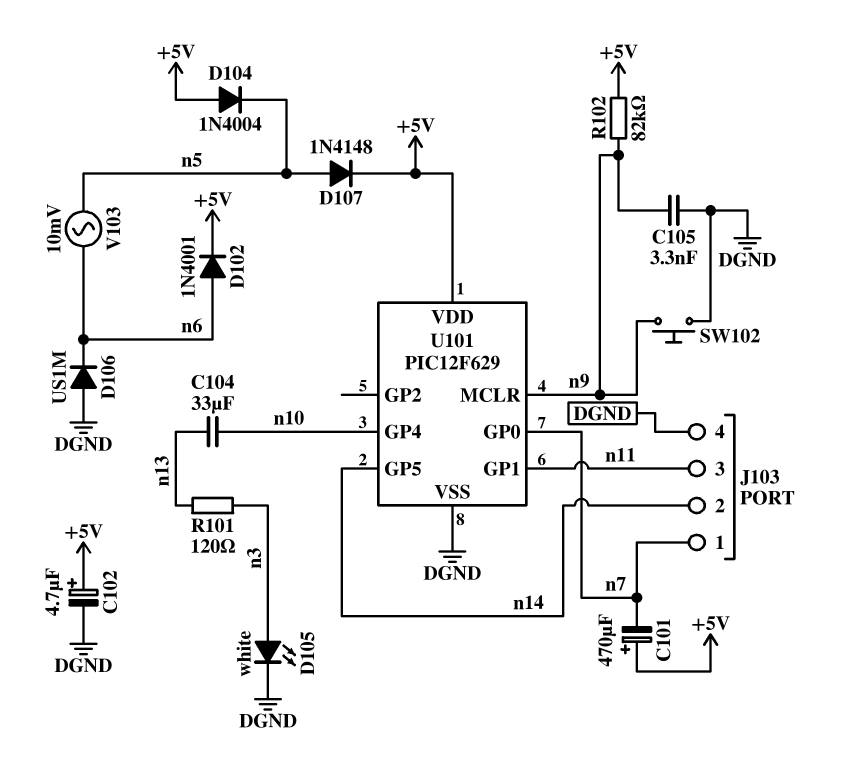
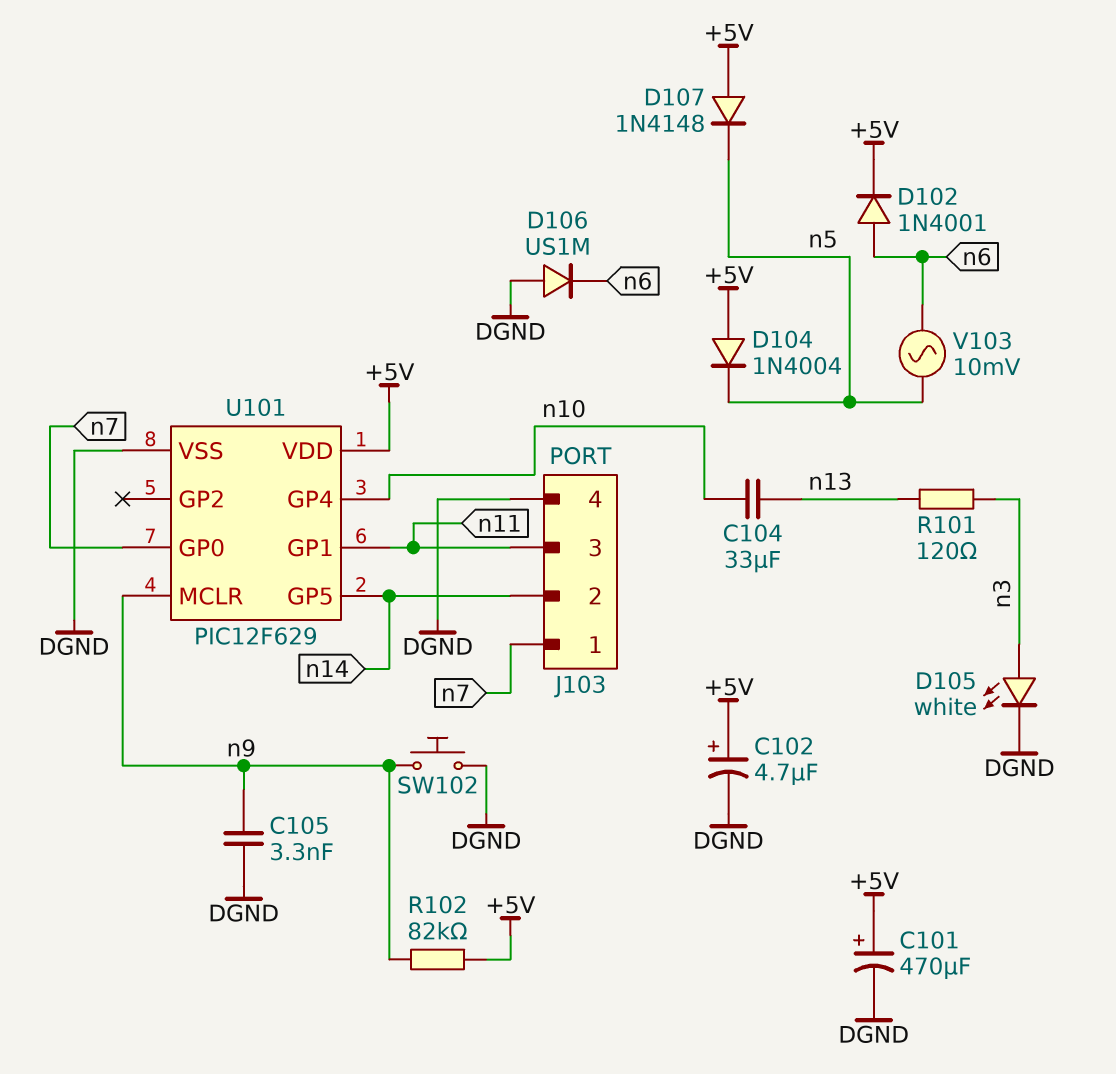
C101: 470uF (plus +5V, minus n7) -> 470uF (plus +5V, minus DGND)
D107: diode 1N4148 (A n5, K +5V) -> diode 1N4148 (A +5V, K n5)

